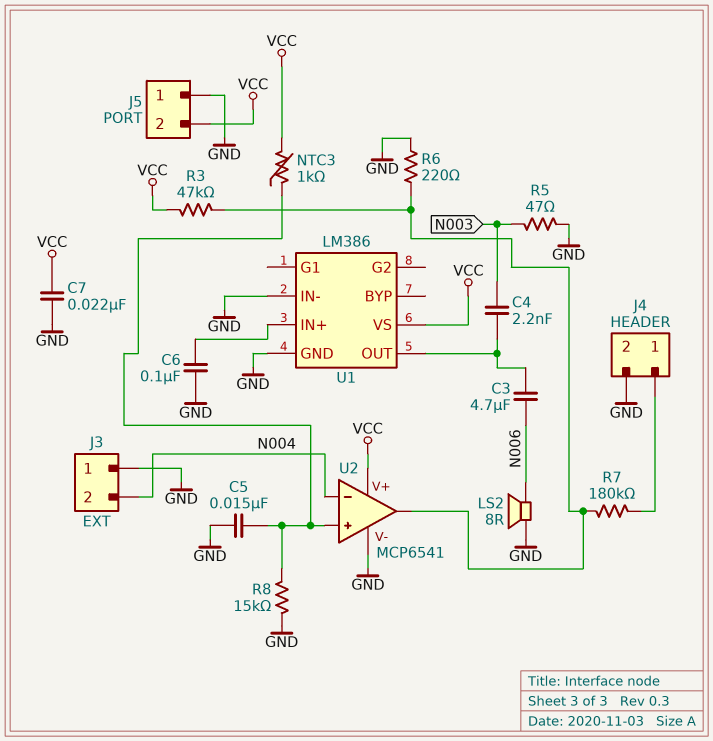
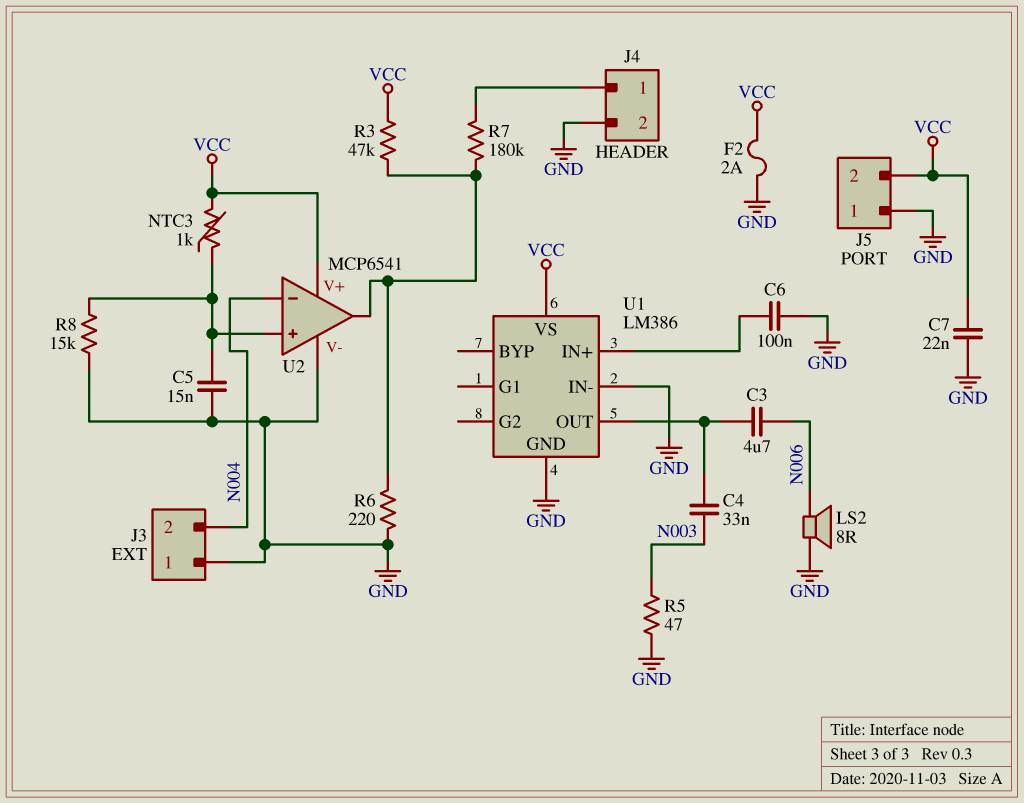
C4: 2.2nF (N003, U1/OUT) -> 33nF (N003, U1/OUT)
F2: none -> 2A (GND, VCC)

